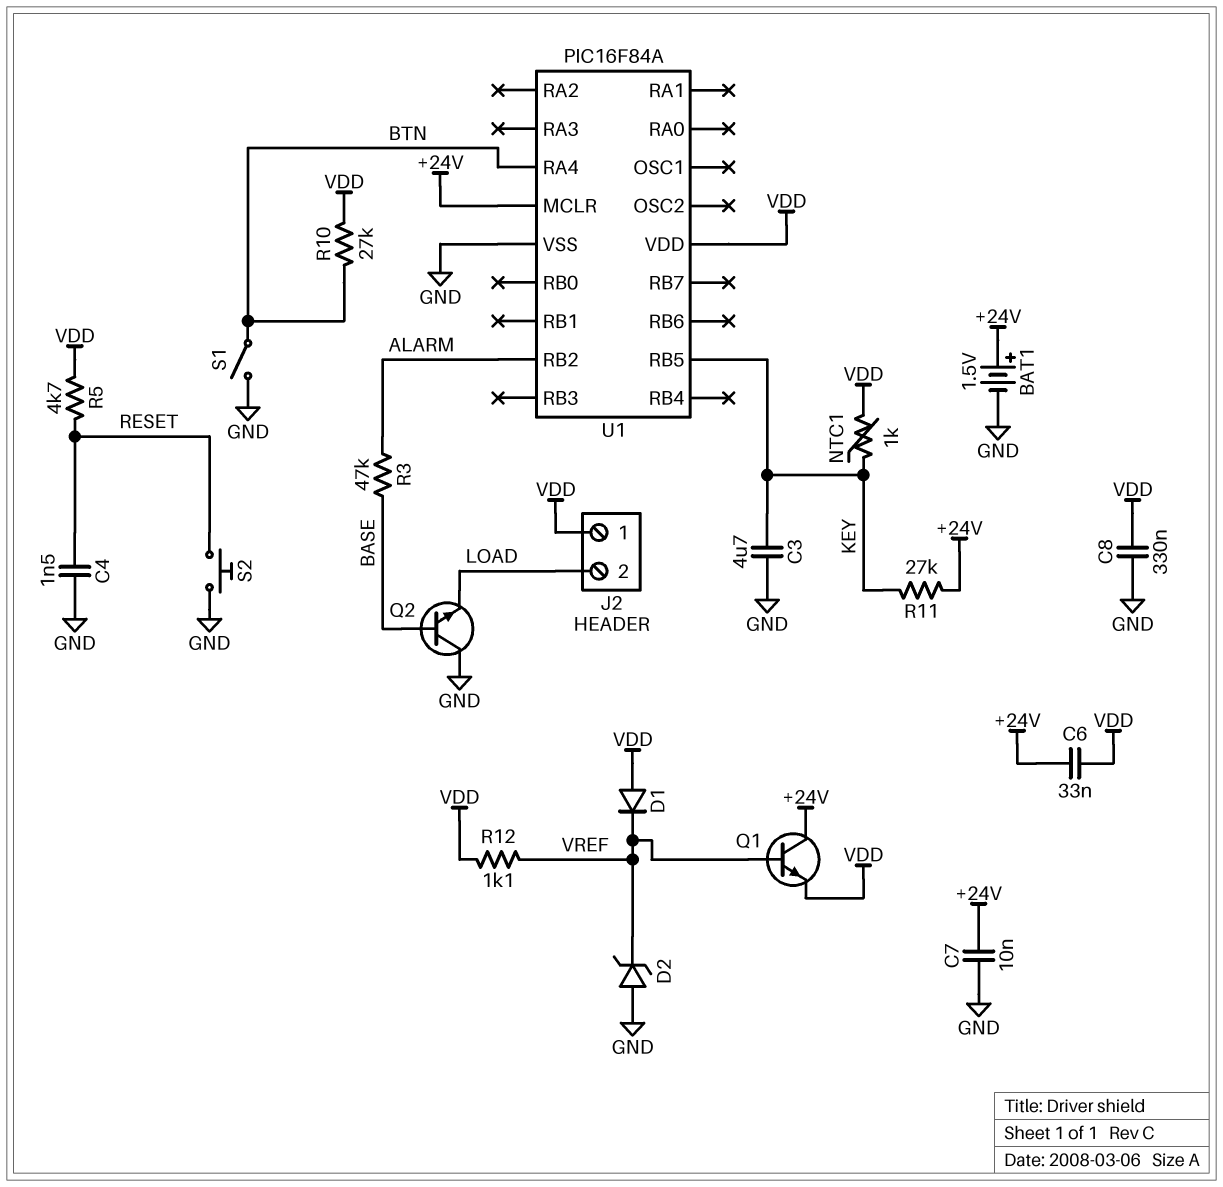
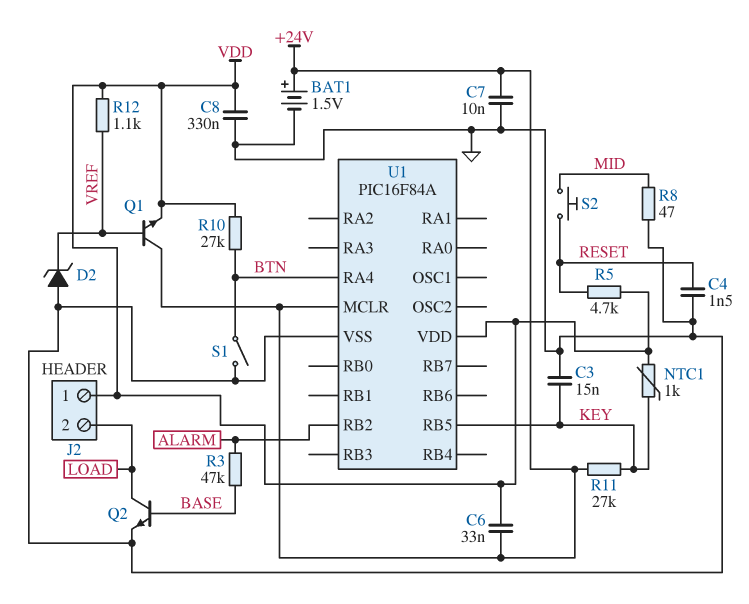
C3: 4.7uF (GND, KEY) -> 15nF (GND, KEY)
D1: diode (A VDD, K VREF) -> none
Q2: NPN (B BASE, C GND, E LOAD) -> NPN (B BASE, C LOAD, E GND)
R8: none -> 47 (GND, MID)
S2: button (GND, RESET) -> button (MID, RESET)

